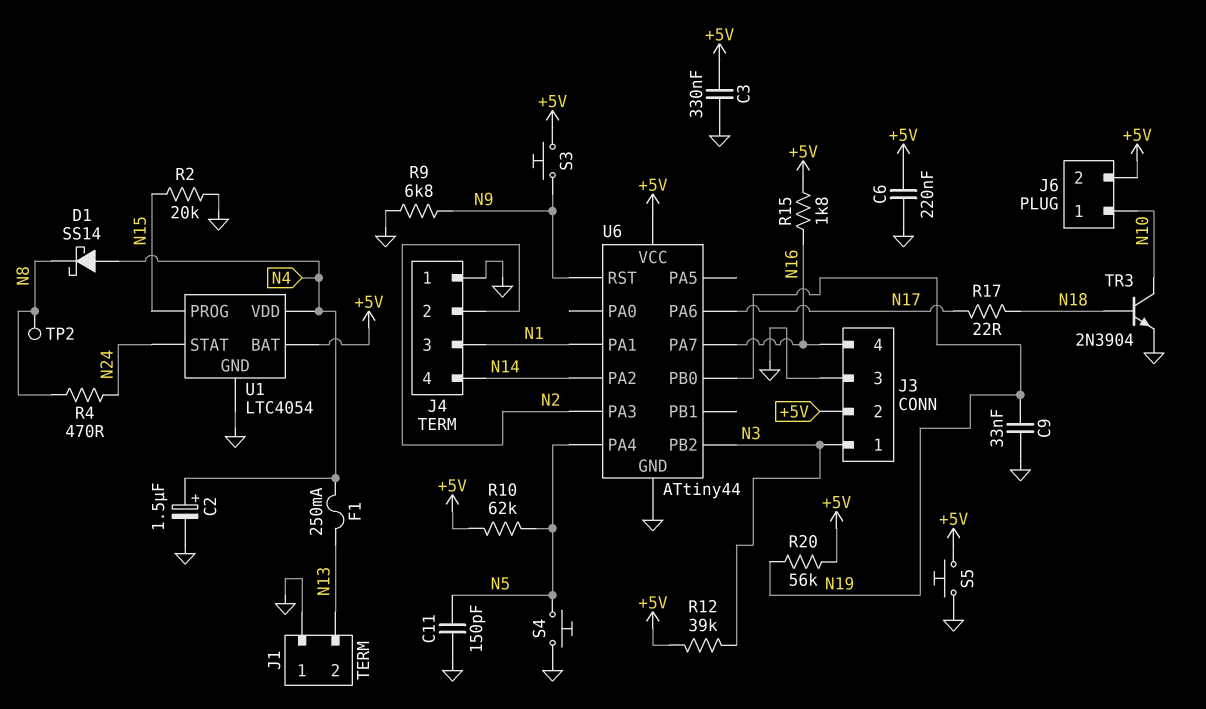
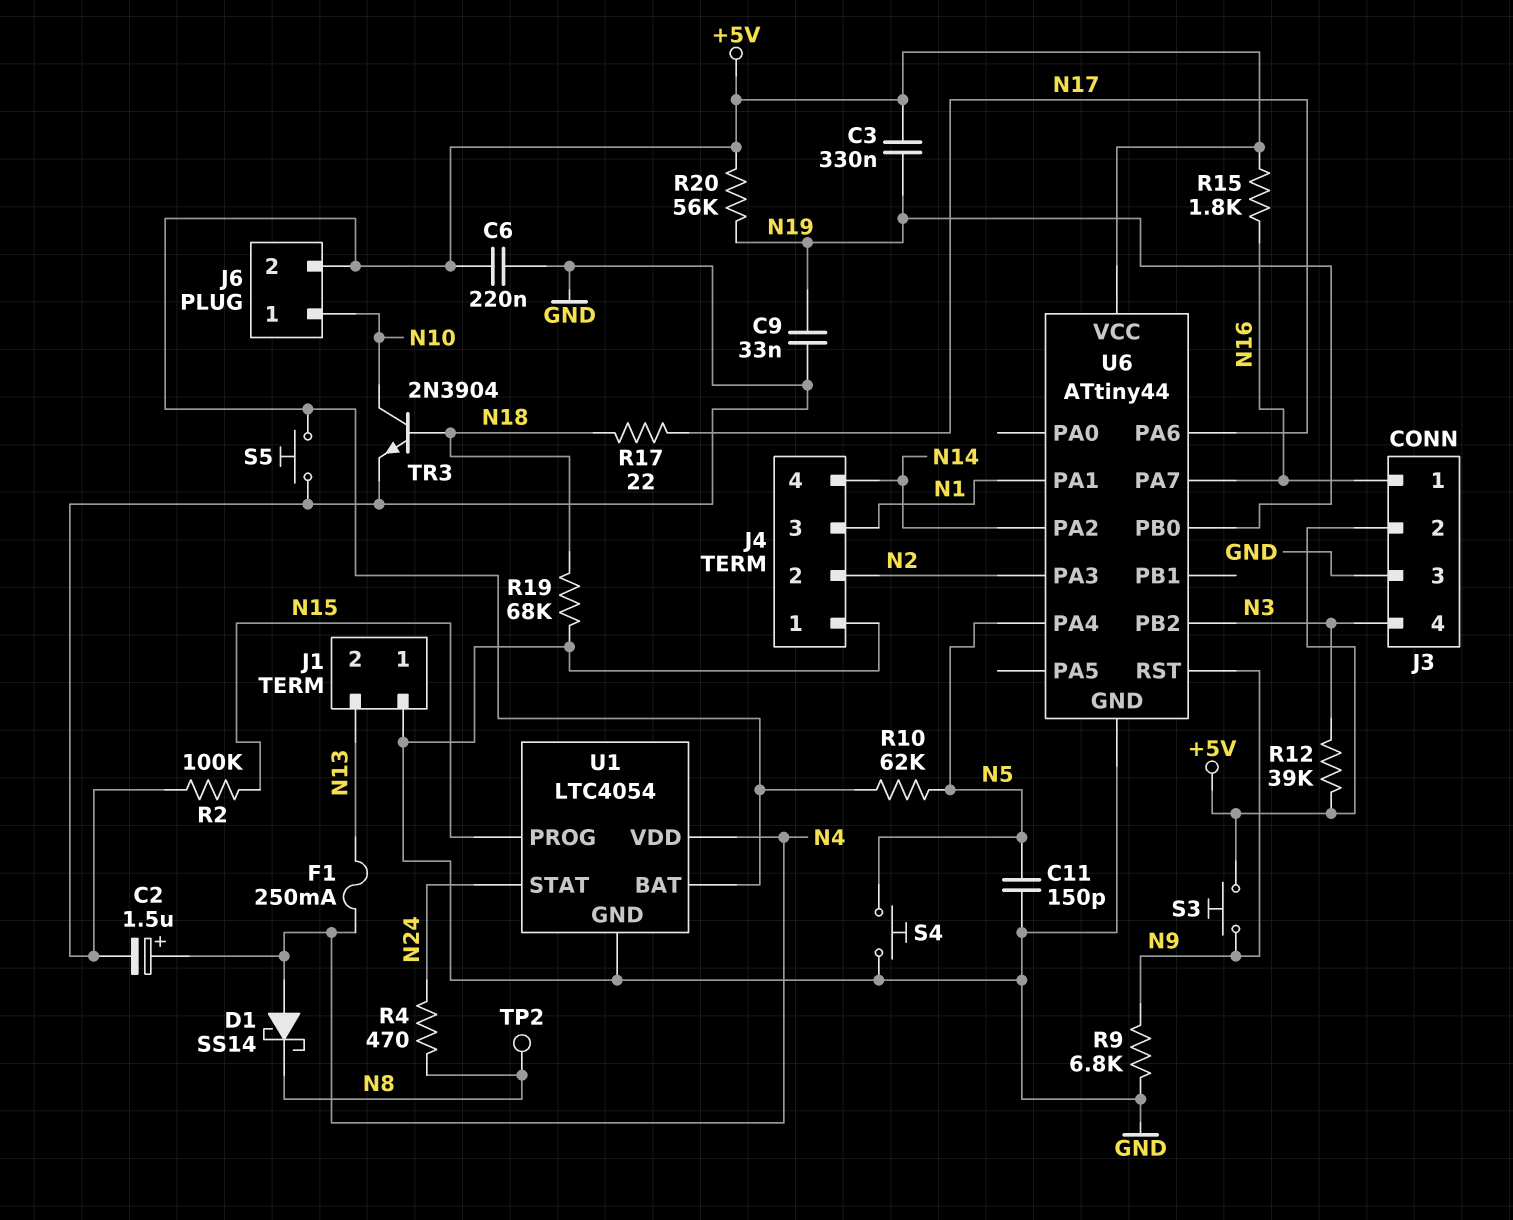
C3: 330nF (+5V, GND) -> 330nF (+5V, N19)
J3 pin 1: N3 -> N16
J3 pin 4: N16 -> N3
R2: 20k (GND, N15) -> 100k (GND, N15)
R19: none -> 68k (GND, N18)

